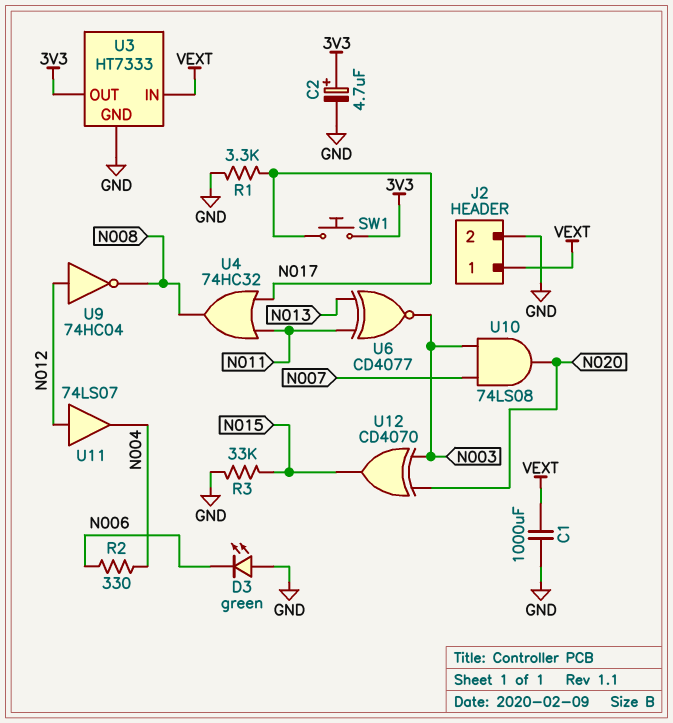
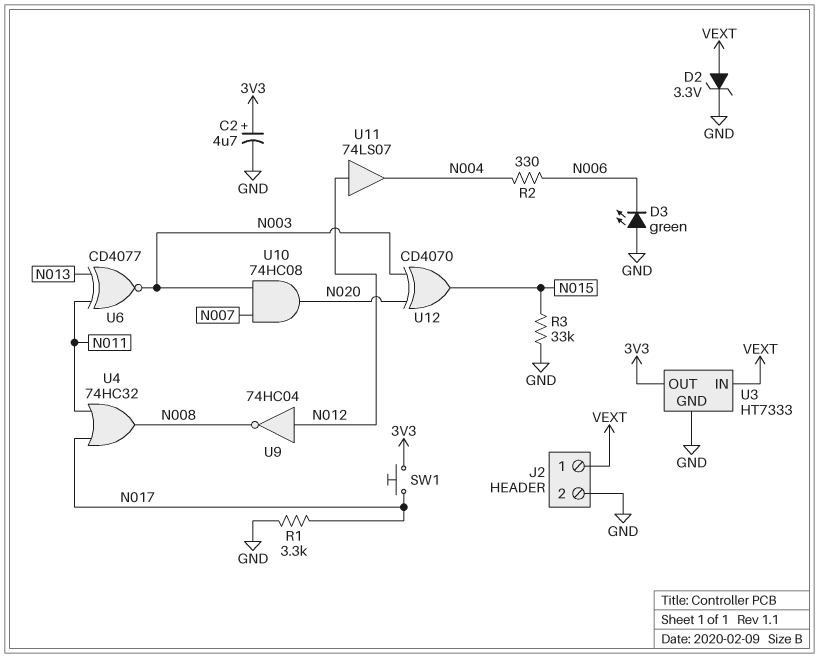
C1: 1000uF (GND, VEXT) -> none
D2: none -> zener 3.3V (A VEXT, K GND)
U10: AND 74LS08 (in N003, in N007, out N020) -> AND 74HC08 (in N003, in N007, out N020)

